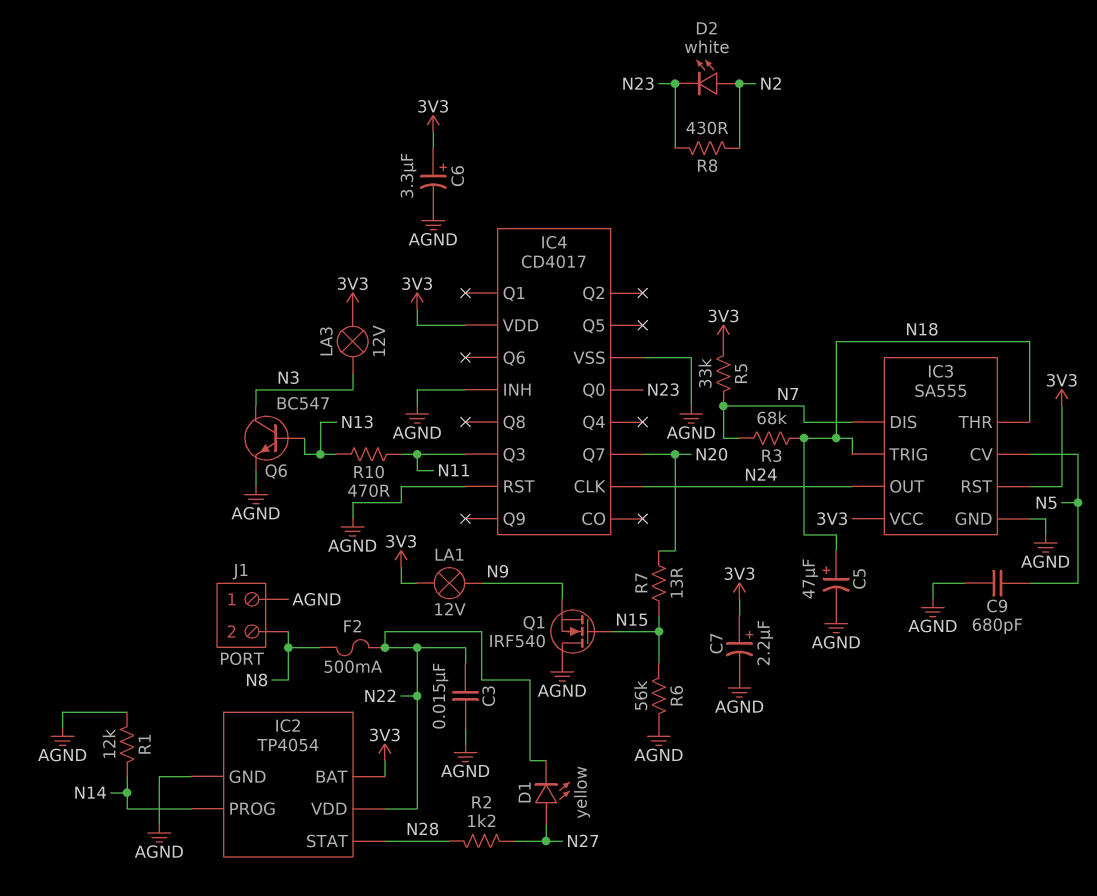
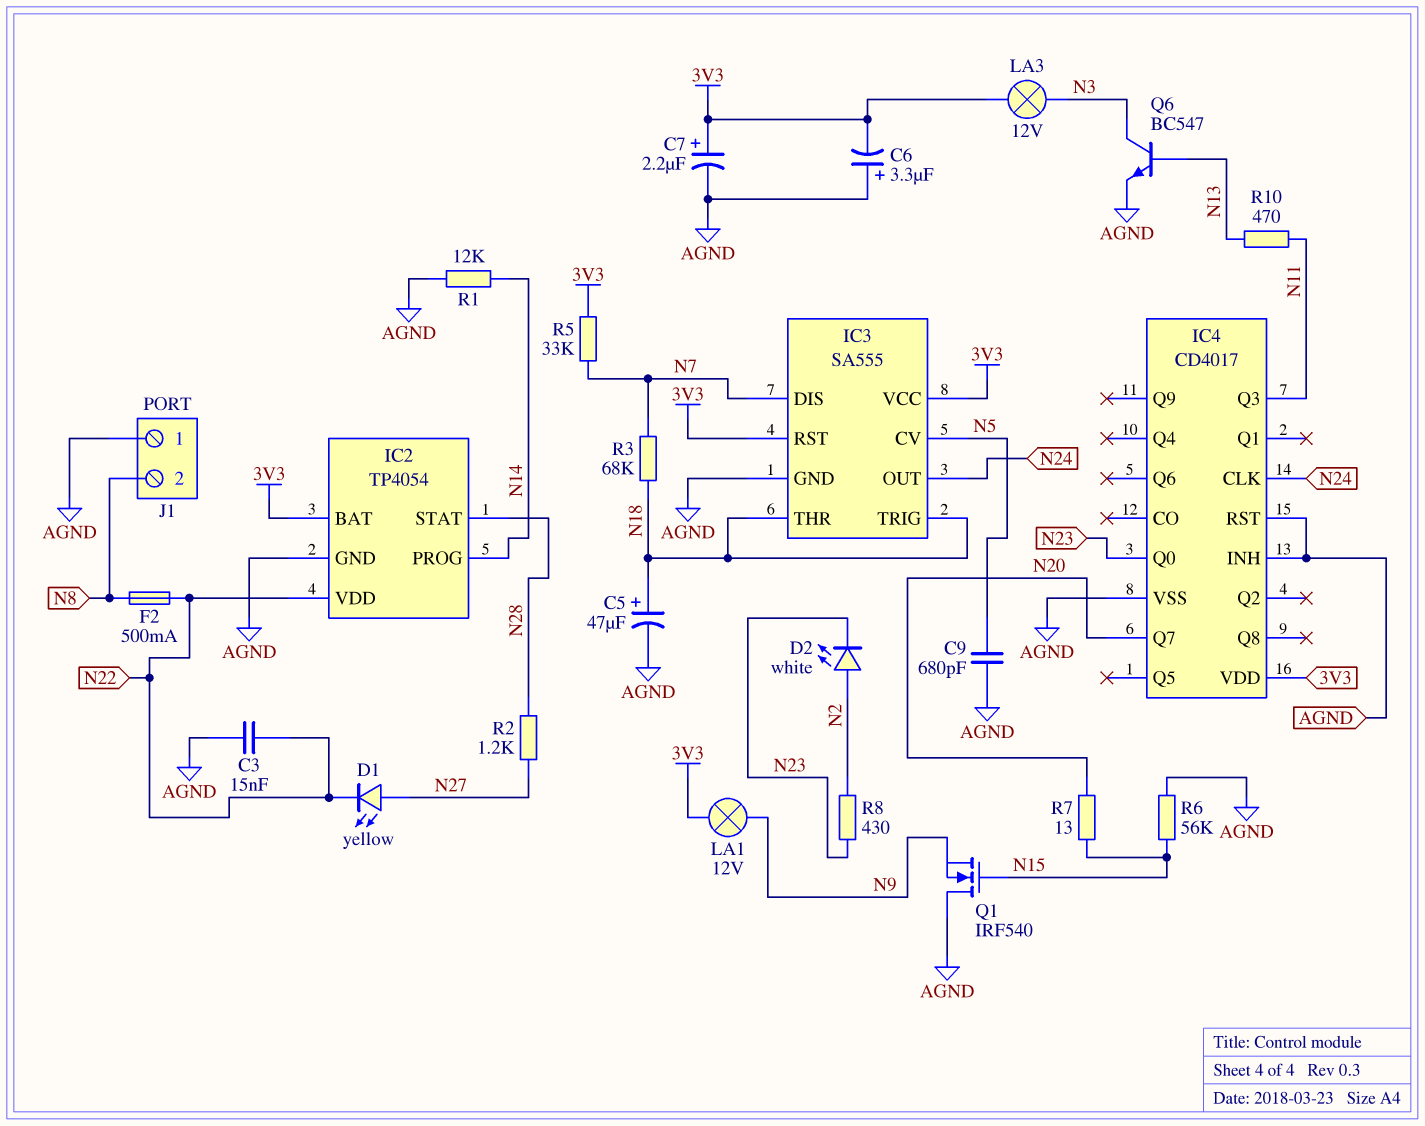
C6: 3.3uF (plus 3V3, minus AGND) -> 3.3uF (plus AGND, minus 3V3)

